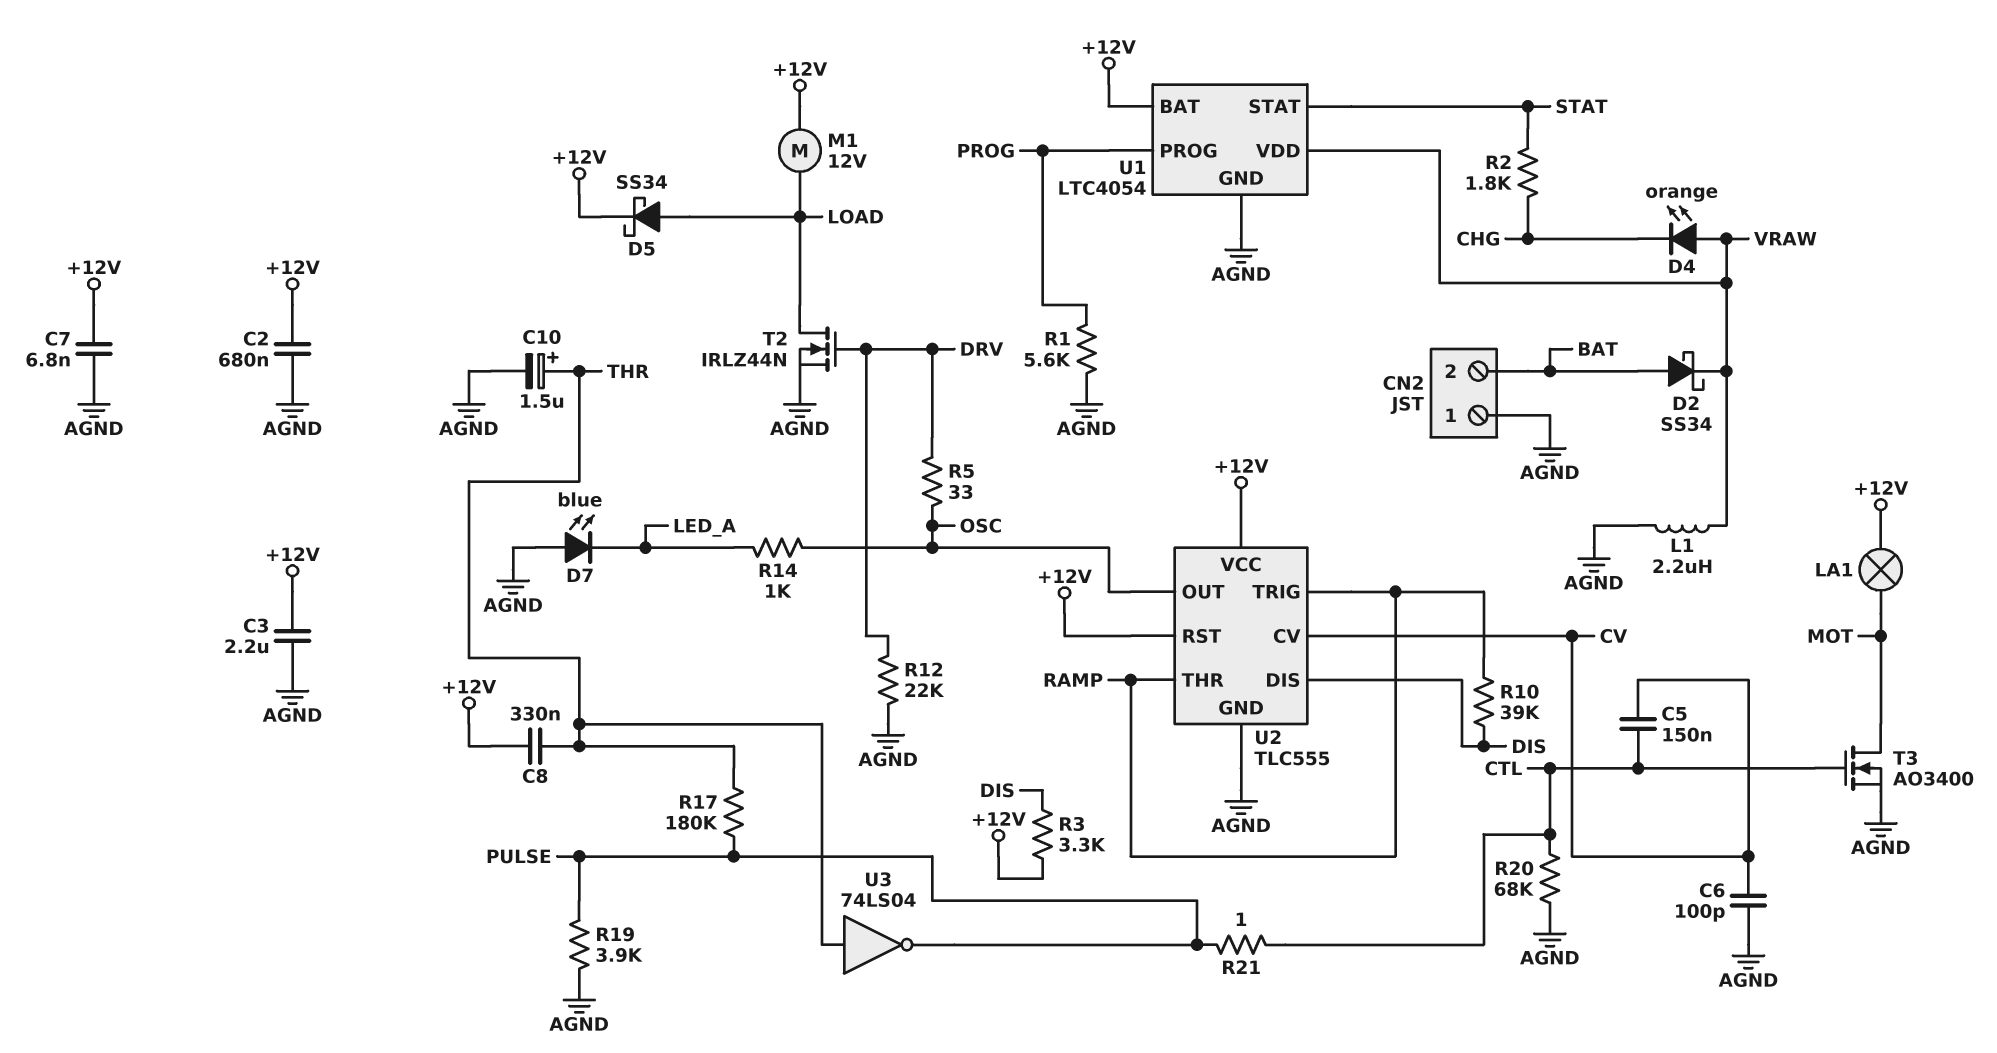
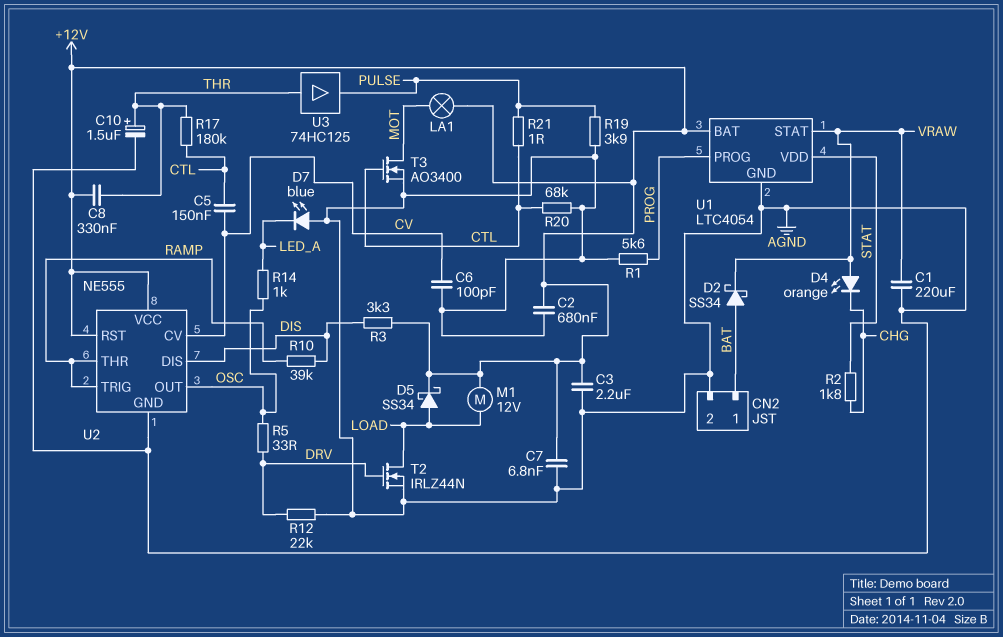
C1: none -> 220uF (AGND, VRAW)
CN2 pin 1: AGND -> BAT
CN2 pin 2: BAT -> AGND
L1: 2.2uH (AGND, VRAW) -> none
R17: 180k (PULSE, THR) -> 180k (CTL, THR)
U1 pin STAT: STAT -> VRAW
U1 pin VDD: VRAW -> STAT
U2: TLC555 -> NE555
U3: NOT 74LS04 (in THR, out PULSE) -> buffer 74HC125 (in THR, out PULSE)

